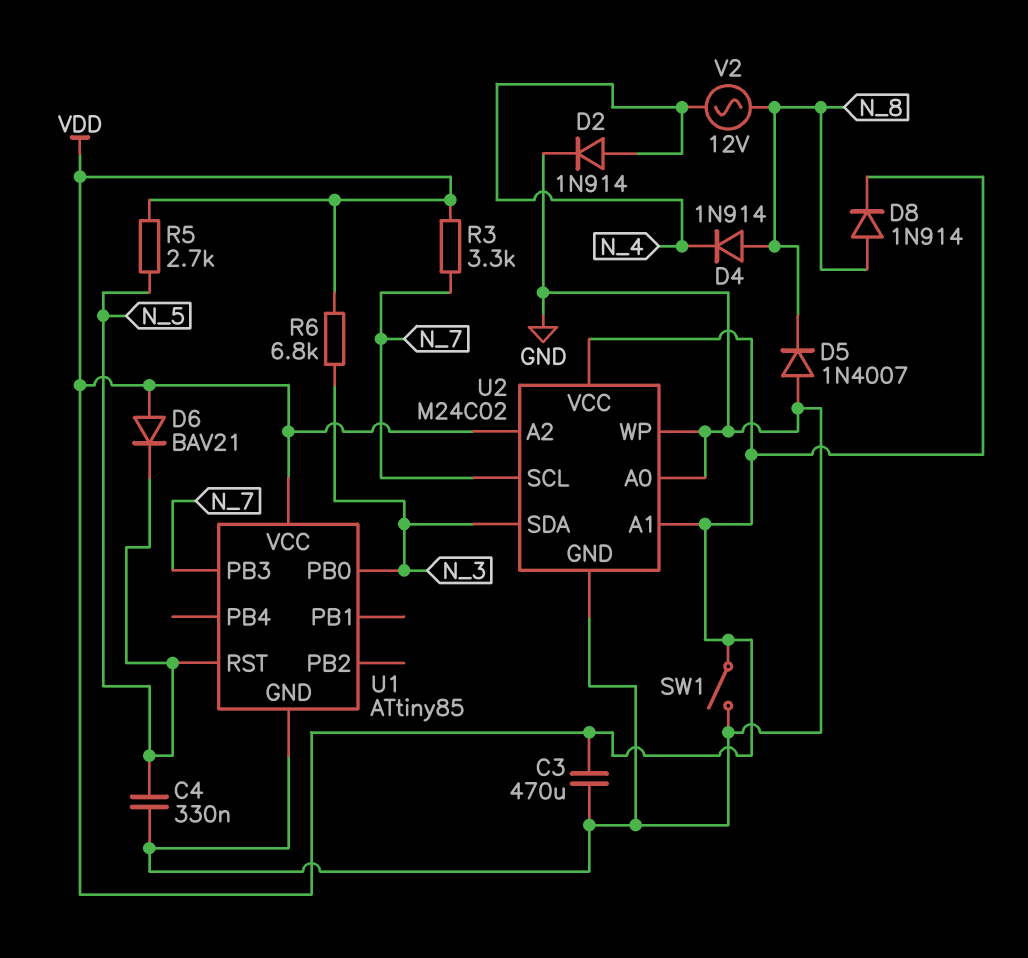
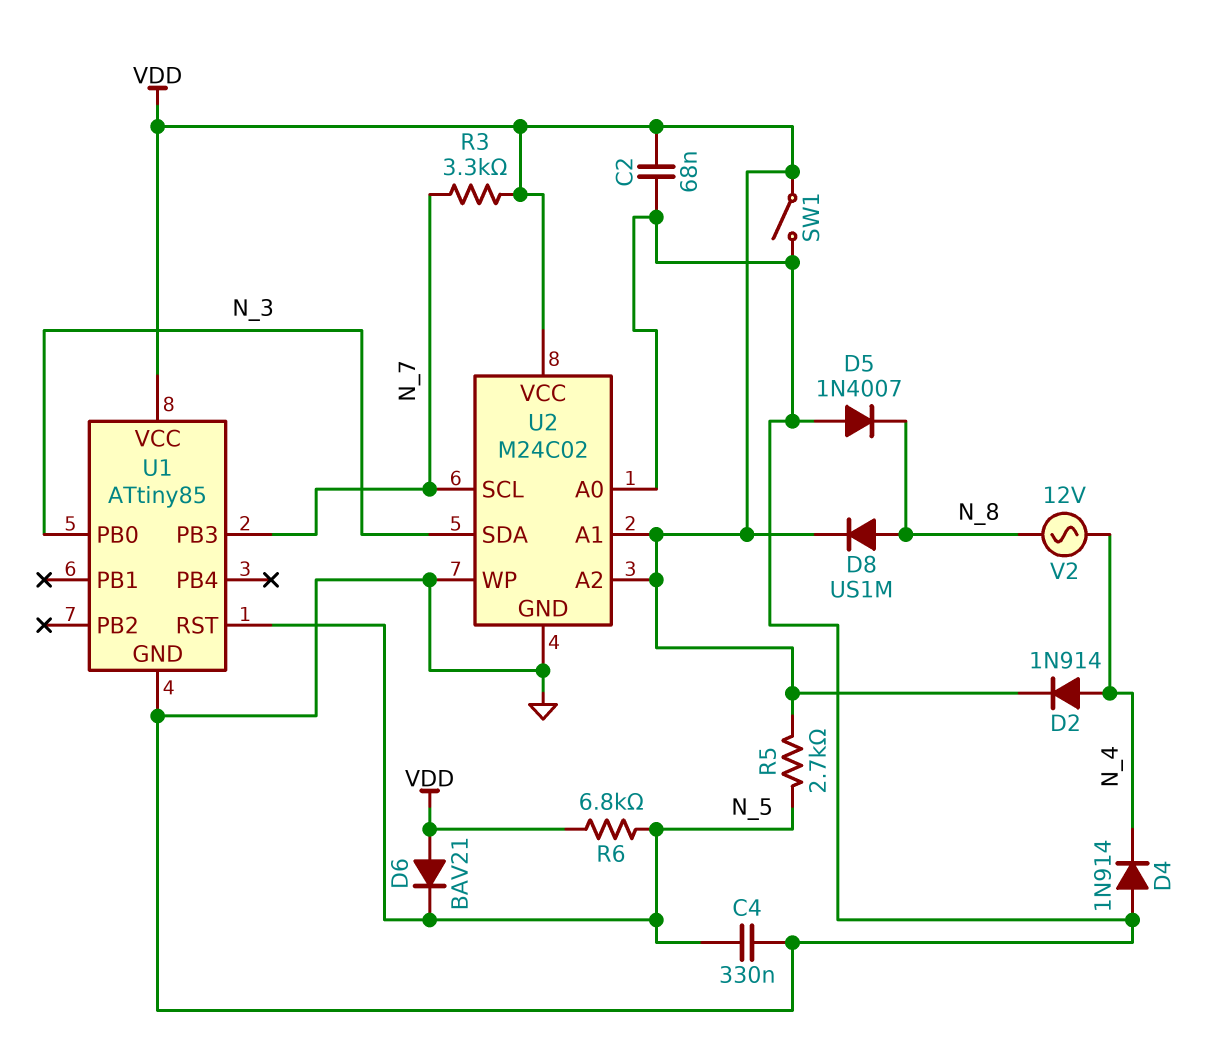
C2: none -> 68nF (GND, VDD)
C3: 470uF (GND, VDD) -> none
D2: diode 1N914 (A N_4, K GND) -> diode 1N914 (A N_4, K VDD)
D4: diode 1N914 (A N_8, K N_4) -> diode 1N914 (A GND, K N_4)
D8: diode 1N914 (A N_8, K VDD) -> diode US1M (A N_8, K VDD)
R6: 6.8k (N_3, VDD) -> 6.8k (N_5, VDD)

